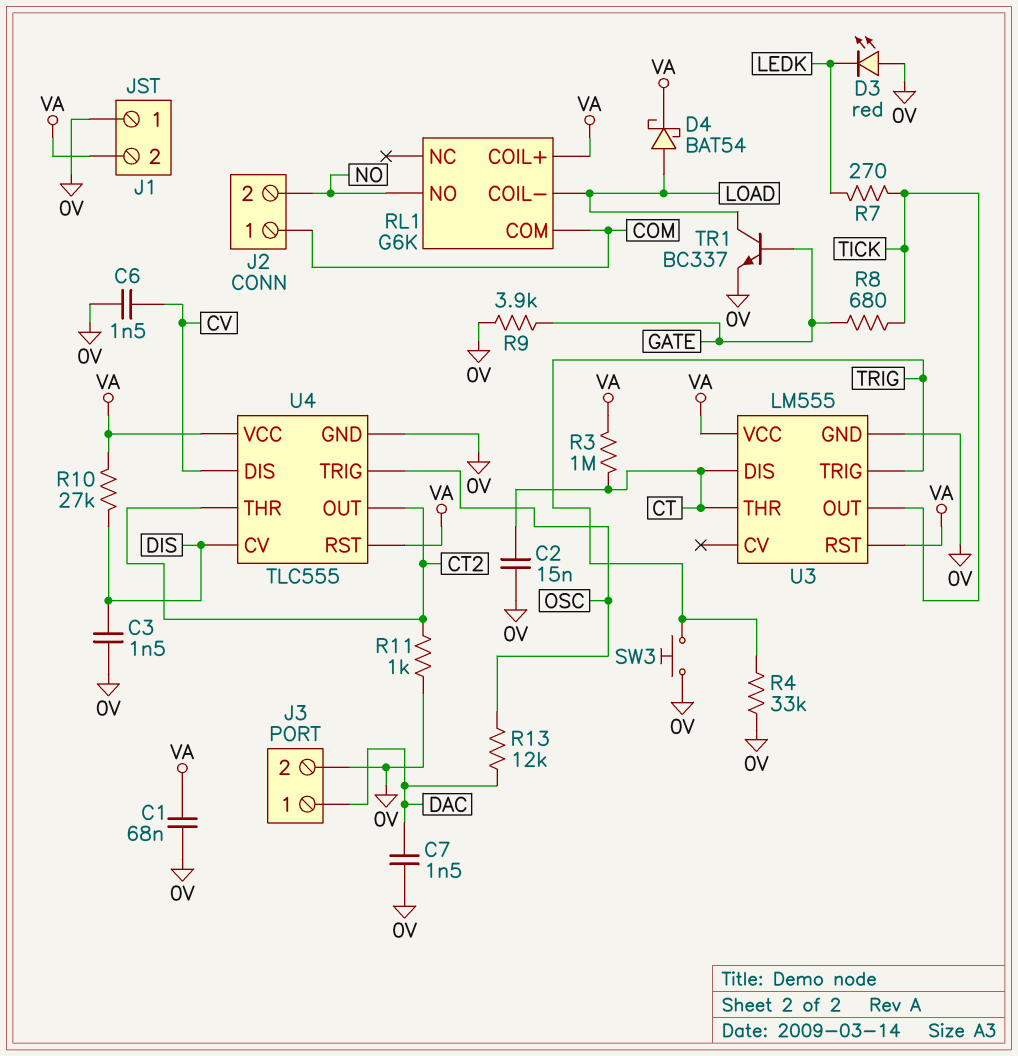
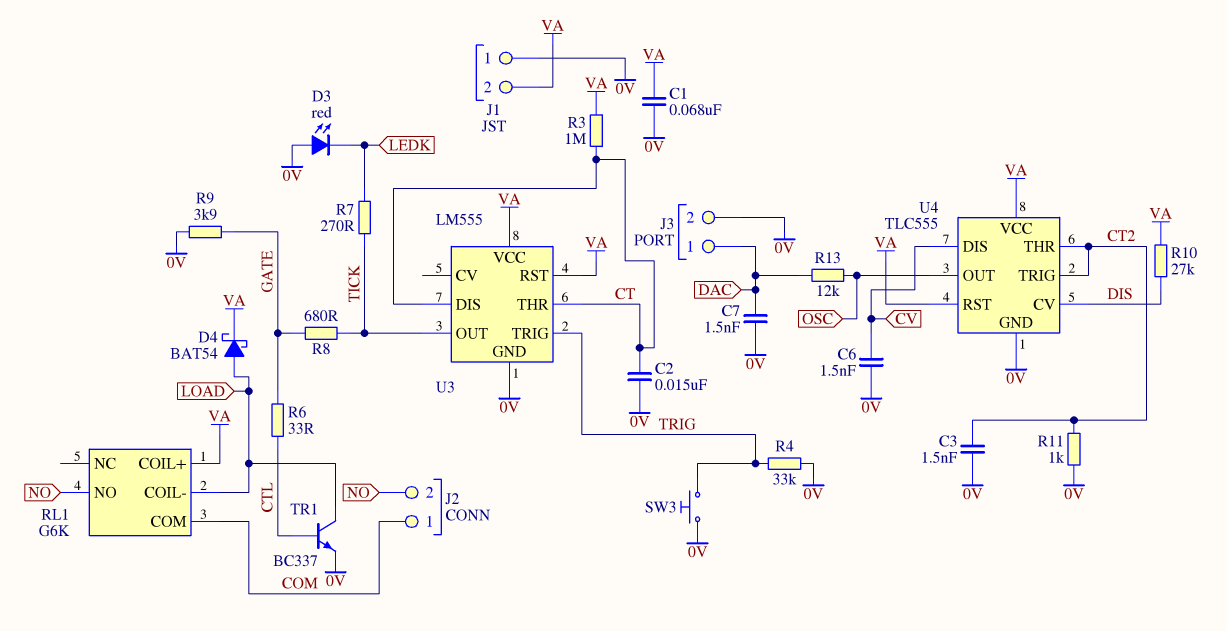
C3: 1.5nF (0V, DIS) -> 1.5nF (0V, CT2)
R6: none -> 33 (CTL, GATE)
TR1: NPN BC337 (B GATE, C LOAD, E 0V) -> NPN BC337 (B CTL, C LOAD, E 0V)
U4 pin OUT: CT2 -> OSC
U4 pin TRIG: OSC -> CT2

